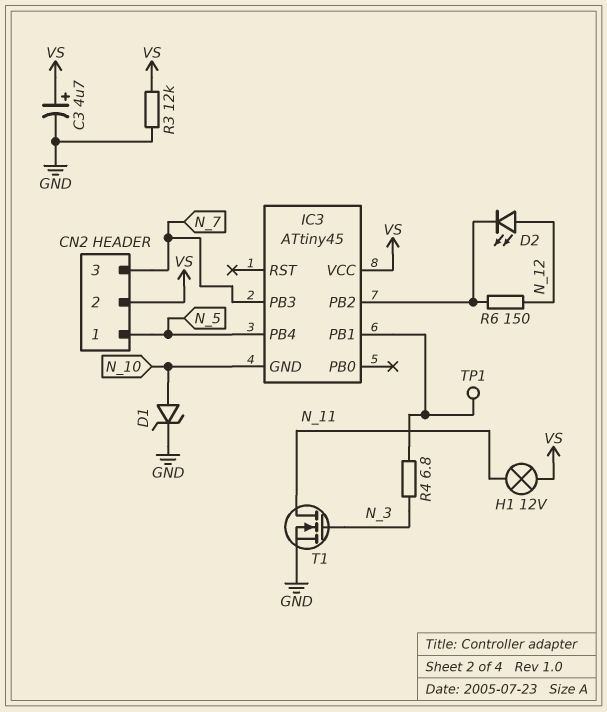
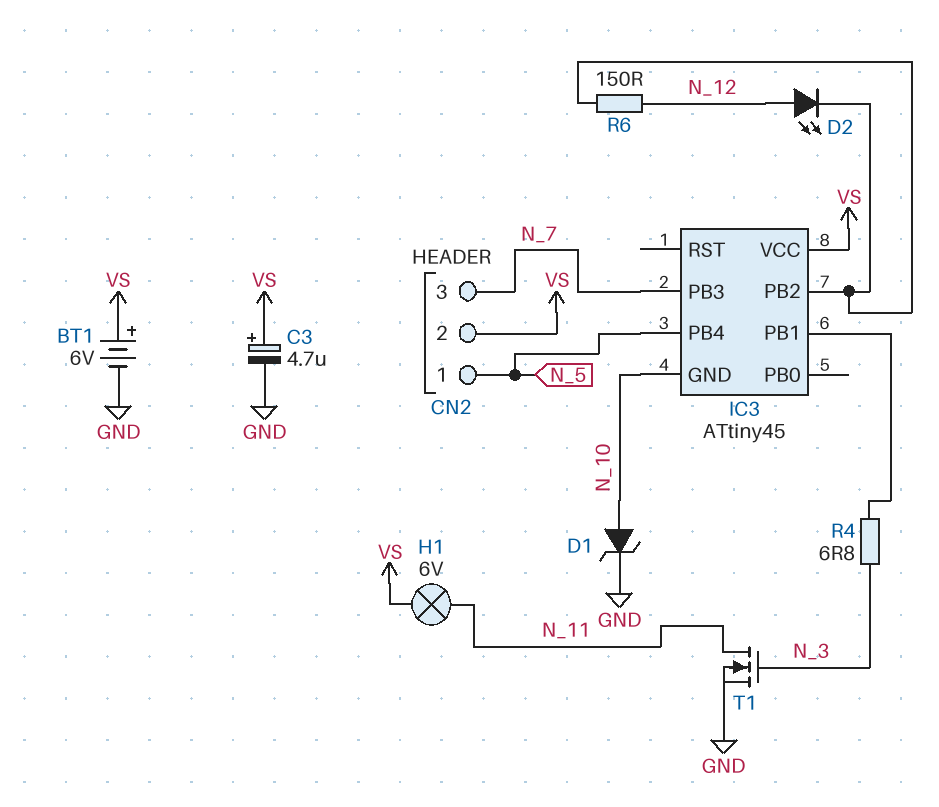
BT1: none -> 6V (plus VS, minus GND)
H1: lamp 12V (N_11, VS) -> lamp 6V (N_11, VS)
R3: 12k (GND, VS) -> none
TP1: test point (IC3/PB1) -> none

